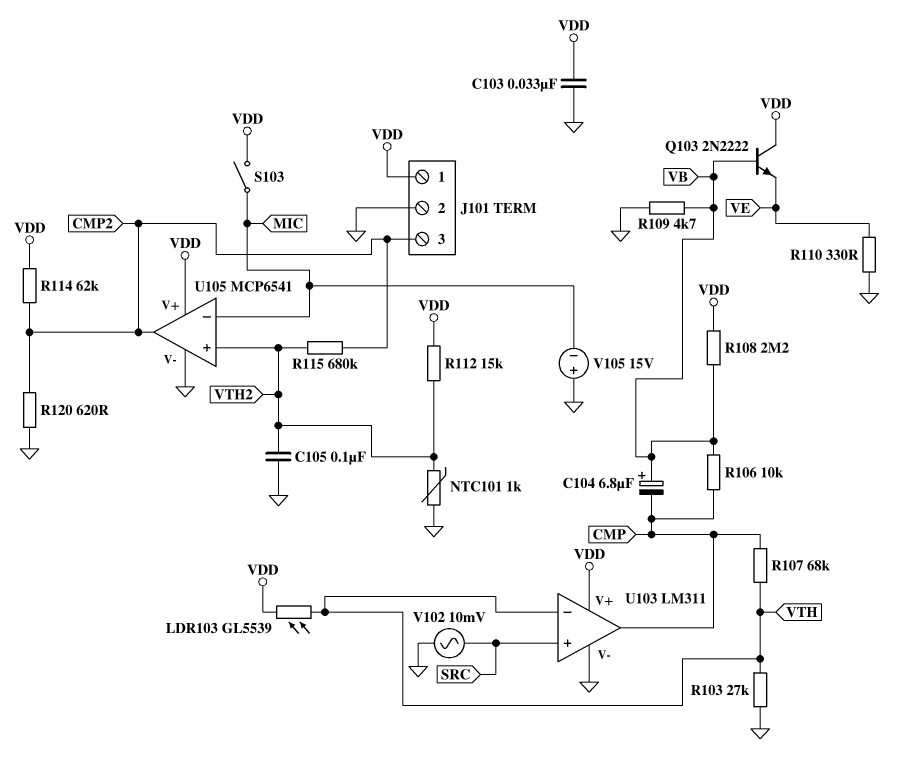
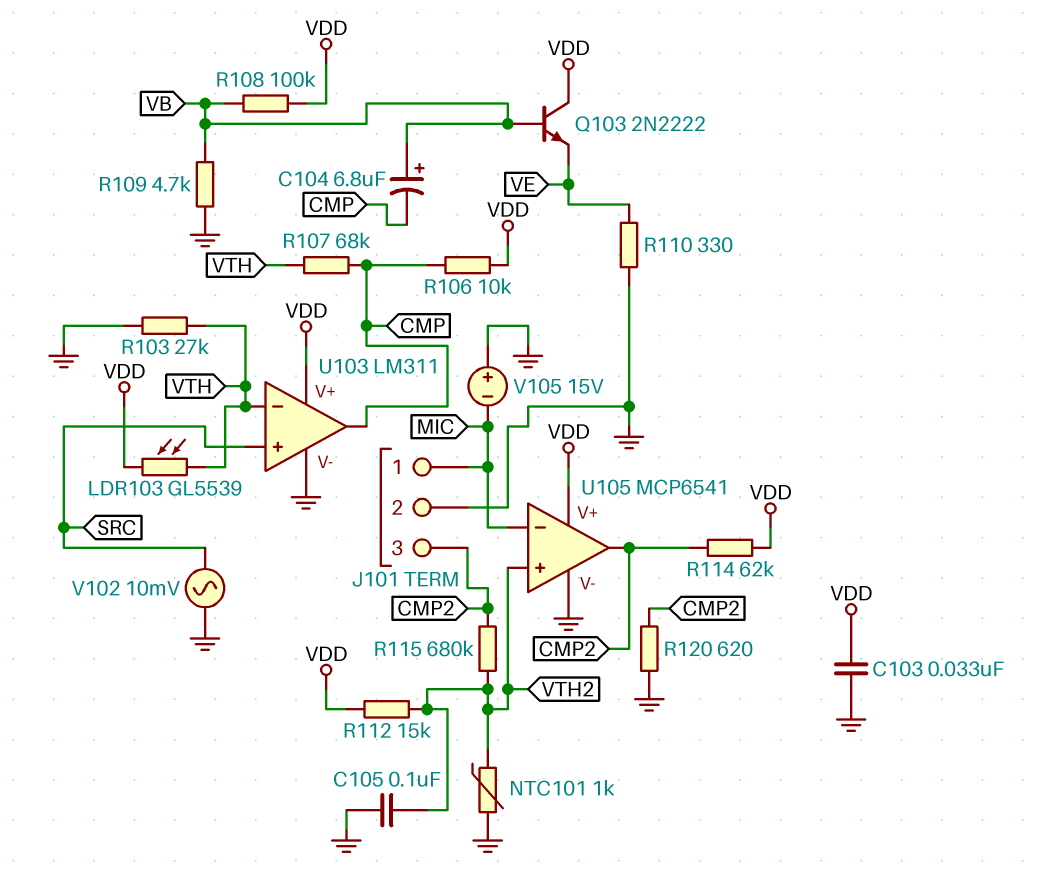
J101 pin 1: VDD -> MIC
R106: 10k (CMP, VB) -> 10k (CMP, VDD)
R108: 2.2M (VB, VDD) -> 100k (VB, VDD)
S103: switch (MIC, VDD) -> none

